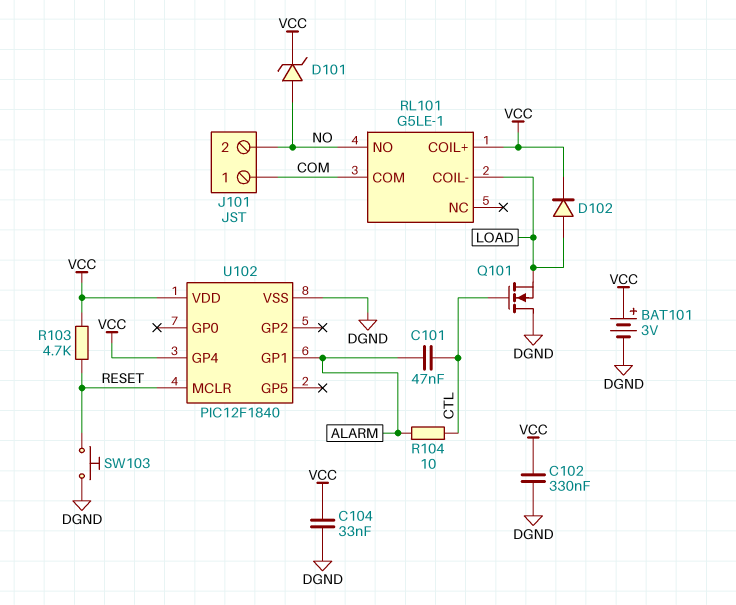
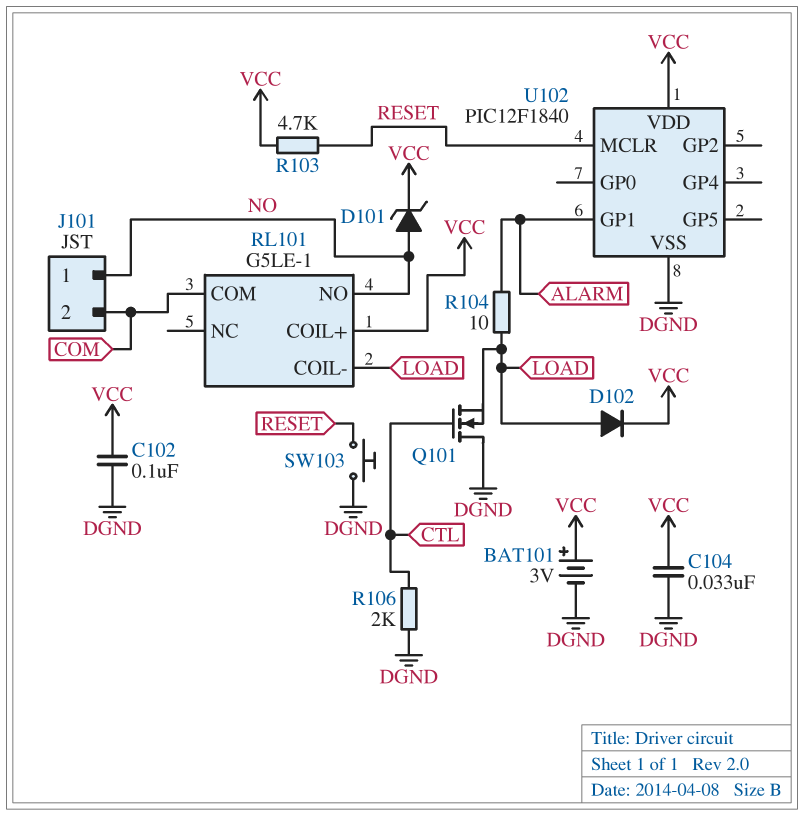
C101: 47nF (ALARM, CTL) -> none
C102: 330nF (DGND, VCC) -> 100nF (DGND, VCC)
J101 pin 1: COM -> NO
J101 pin 2: NO -> COM
R104: 10 (ALARM, CTL) -> 10 (ALARM, LOAD)
R106: none -> 2k (CTL, DGND)
U102 pin GP4: VCC -> none

